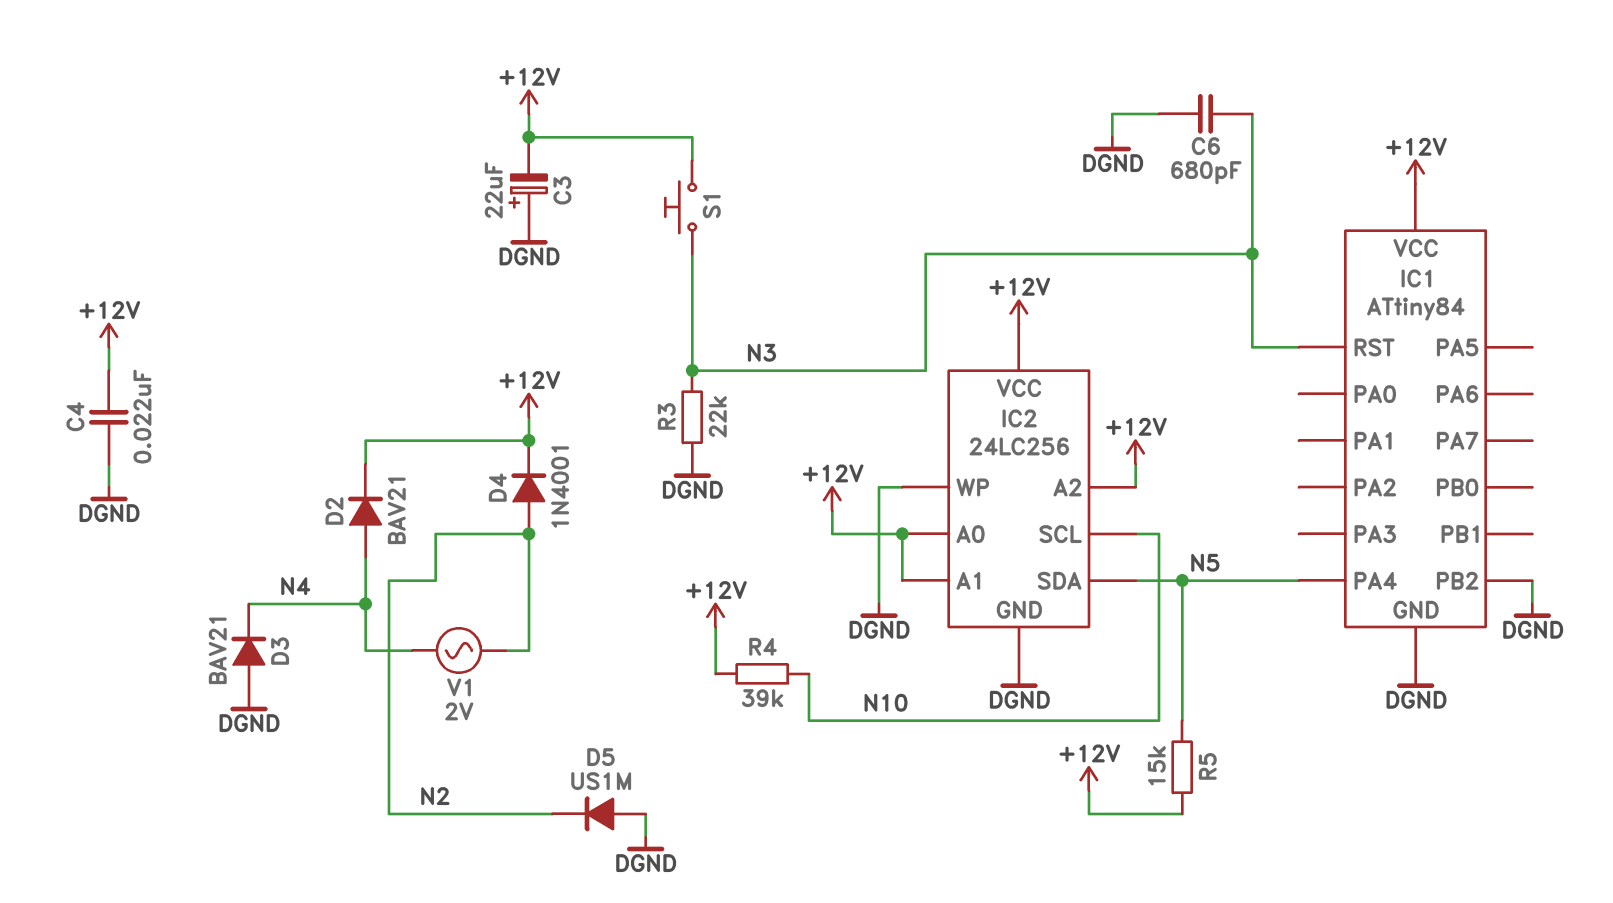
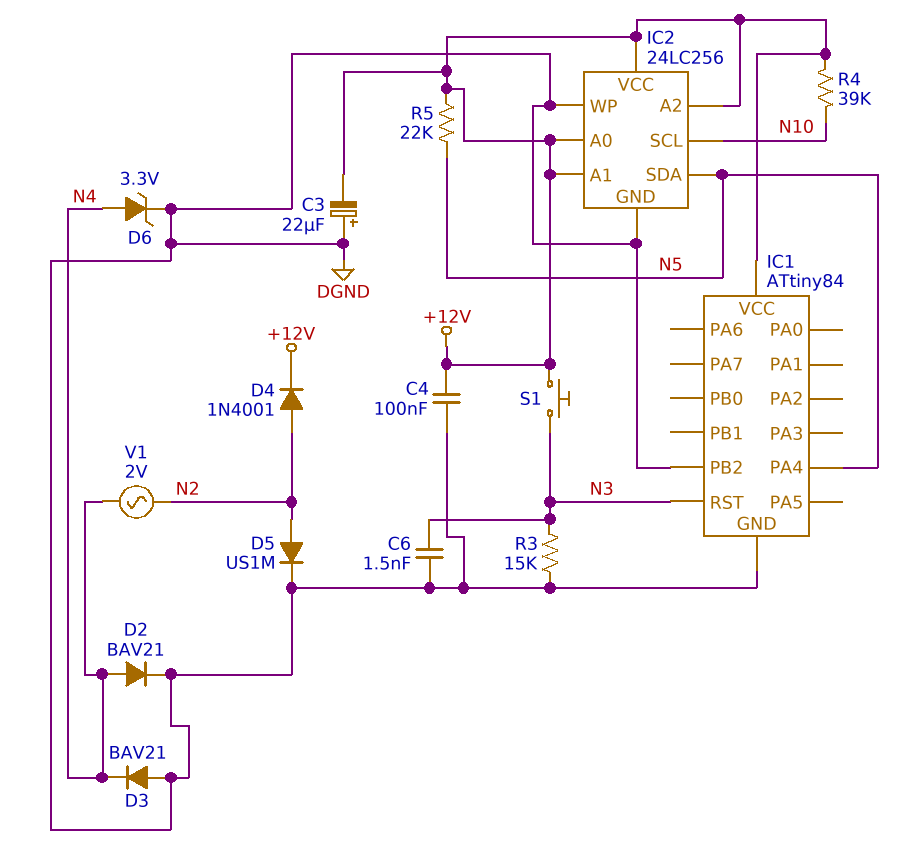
C4: 22nF (+12V, DGND) -> 100nF (+12V, DGND)
C6: 680pF (DGND, N3) -> 1.5nF (DGND, N3)
D2: diode BAV21 (A N4, K +12V) -> diode BAV21 (A N4, K DGND)
D5: diode US1M (A DGND, K N2) -> diode US1M (A N2, K DGND)
D6: none -> zener 3.3V (A N4, K DGND)
R3: 22k (DGND, N3) -> 15k (DGND, N3)
R5: 15k (+12V, N5) -> 22k (+12V, N5)

